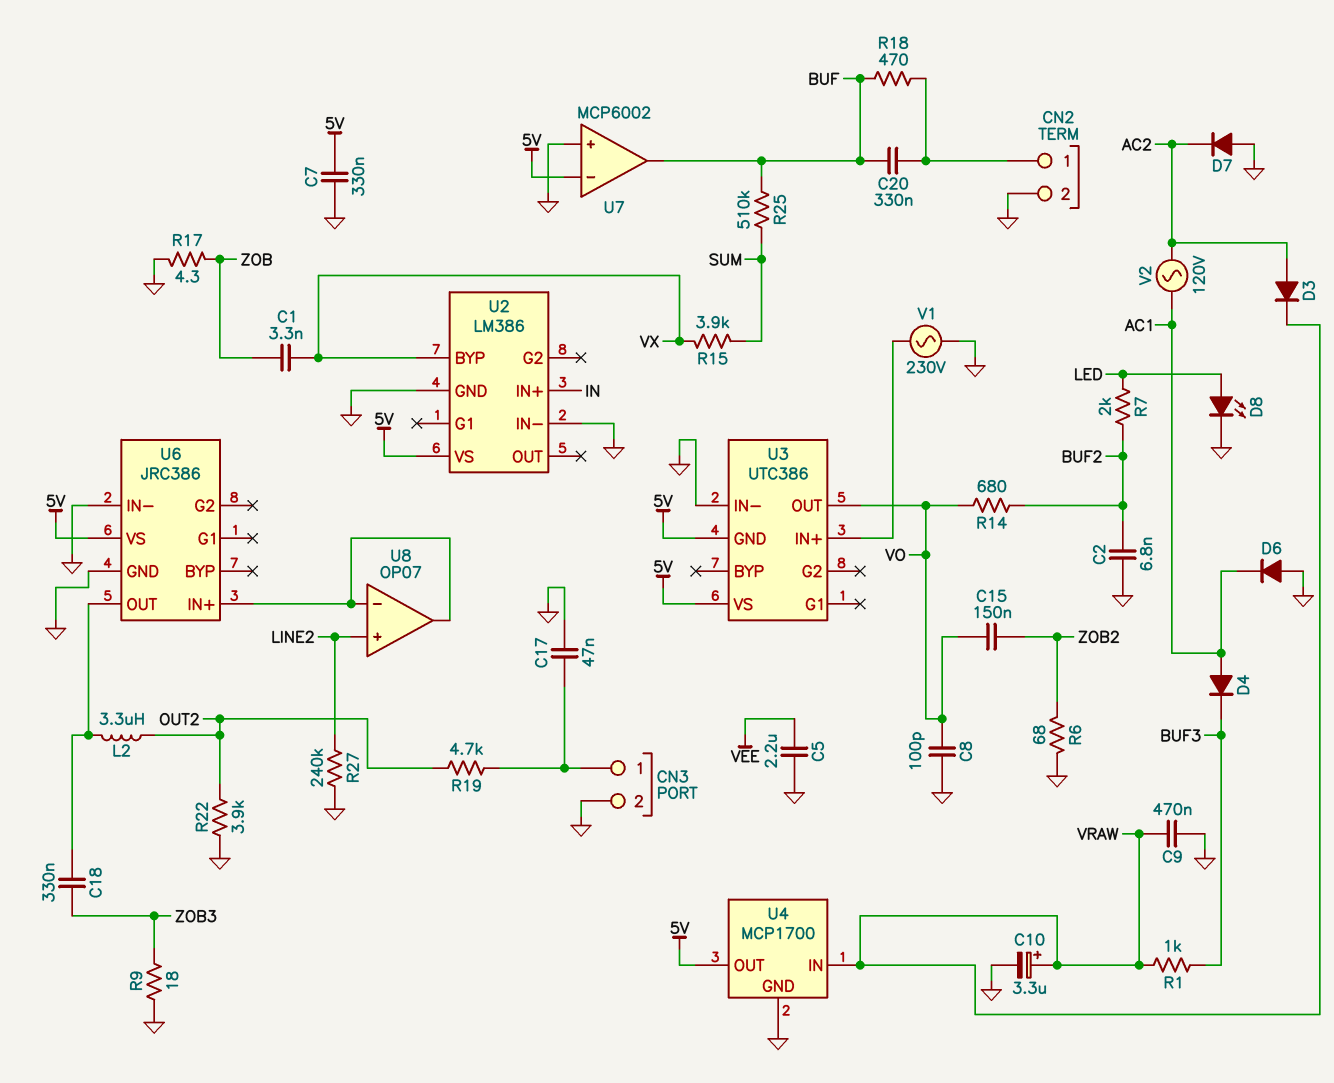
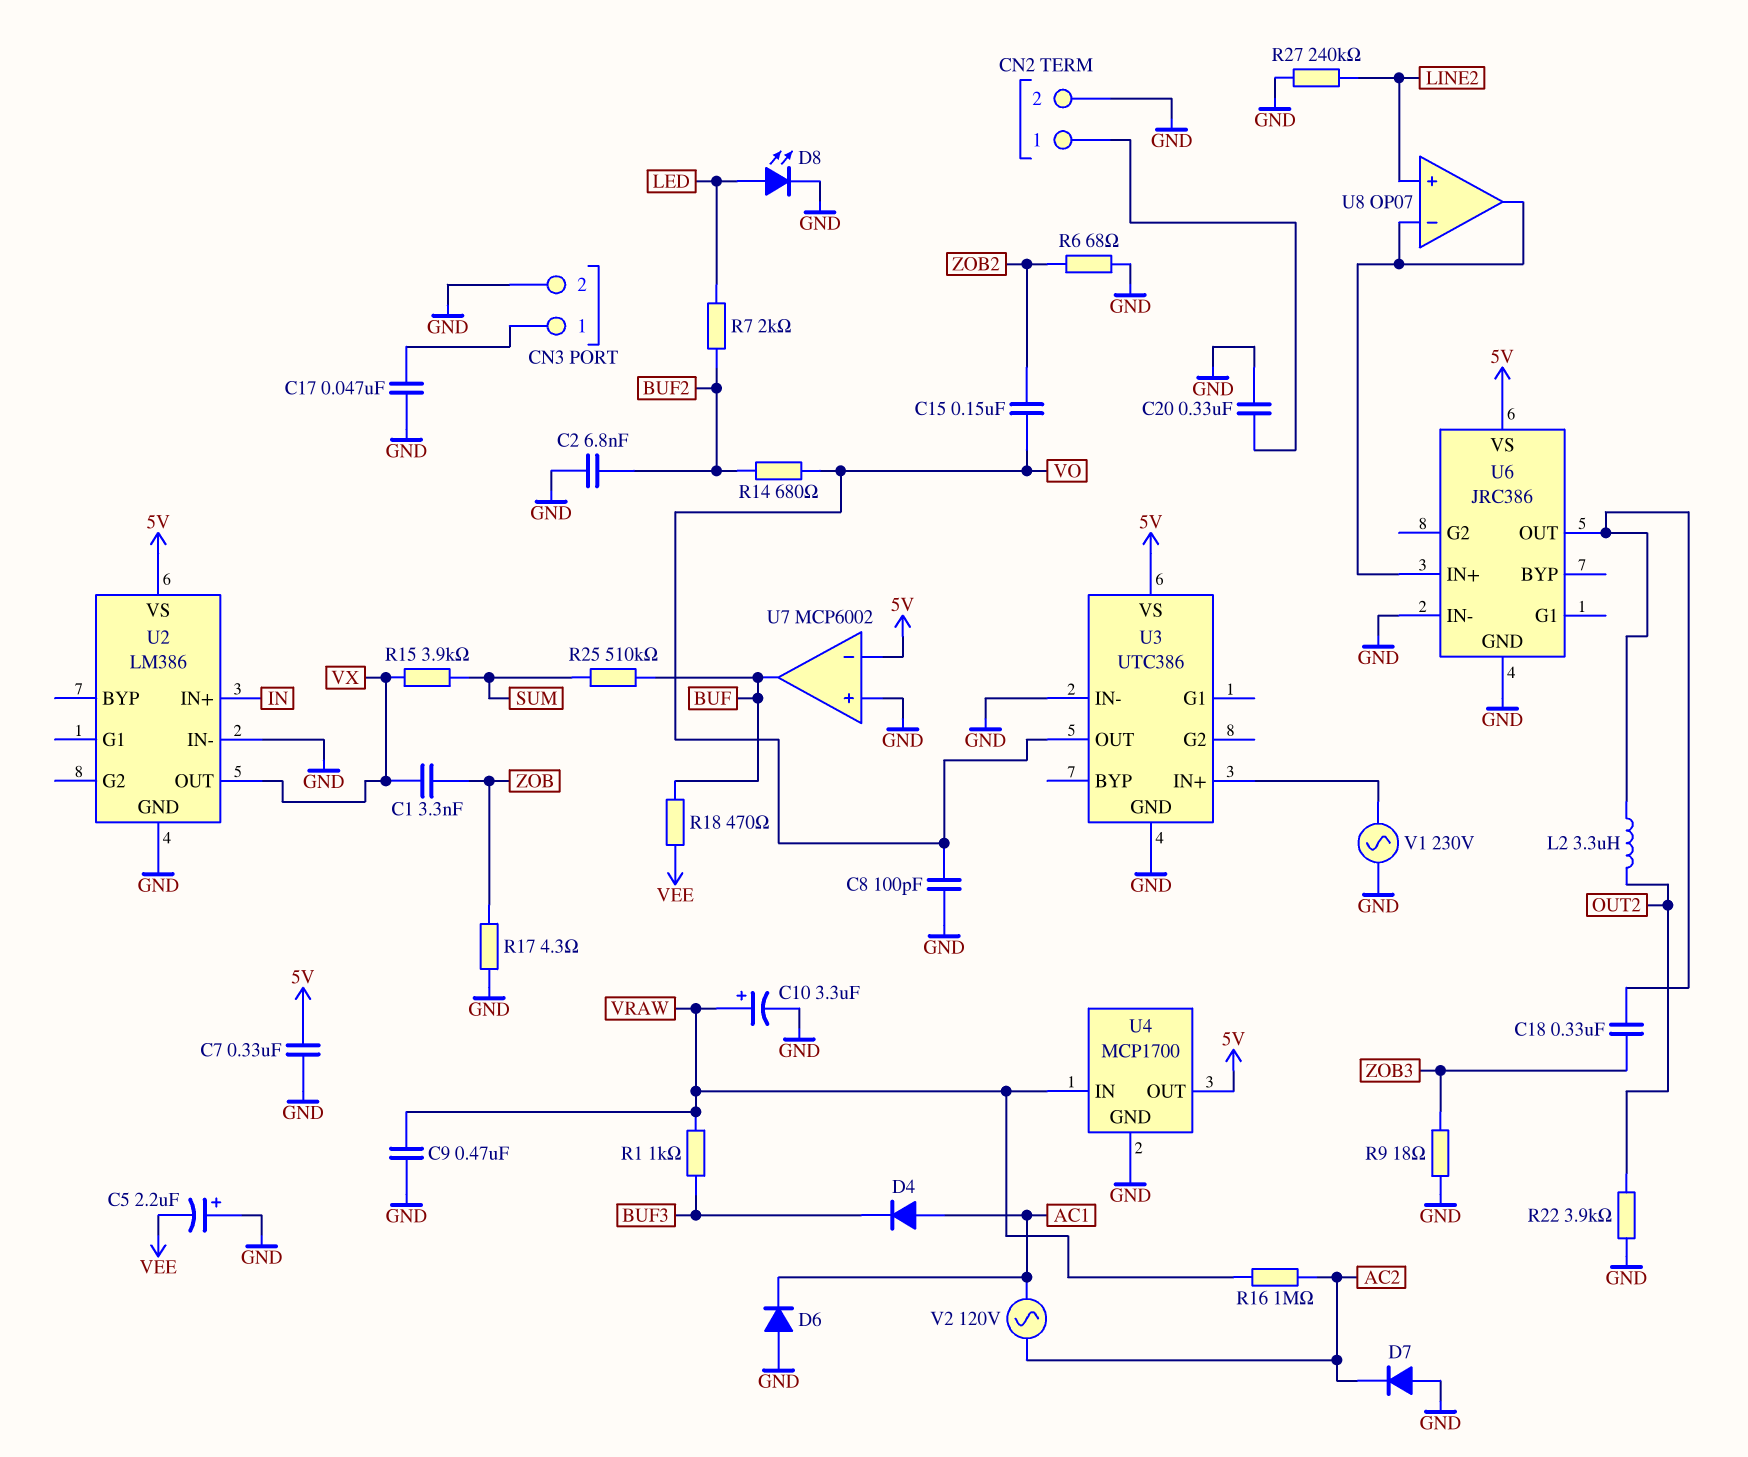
C5: 2.2uF (GND, VEE) -> 2.2uF (plus GND, minus VEE)
C20: 330nF (BUF, CN2/1) -> 330nF (CN2/1, GND)
D3: diode (A AC2, K VRAW) -> none
R16: none -> 1M (AC2, VRAW)
R18: 470 (BUF, CN2/1) -> 470 (BUF, VEE)
R19: 4.7k (CN3/1, OUT2) -> none
U2 pin BYP: VX -> none
U2 pin OUT: none -> VX
U3 pin GND: 5V -> GND

